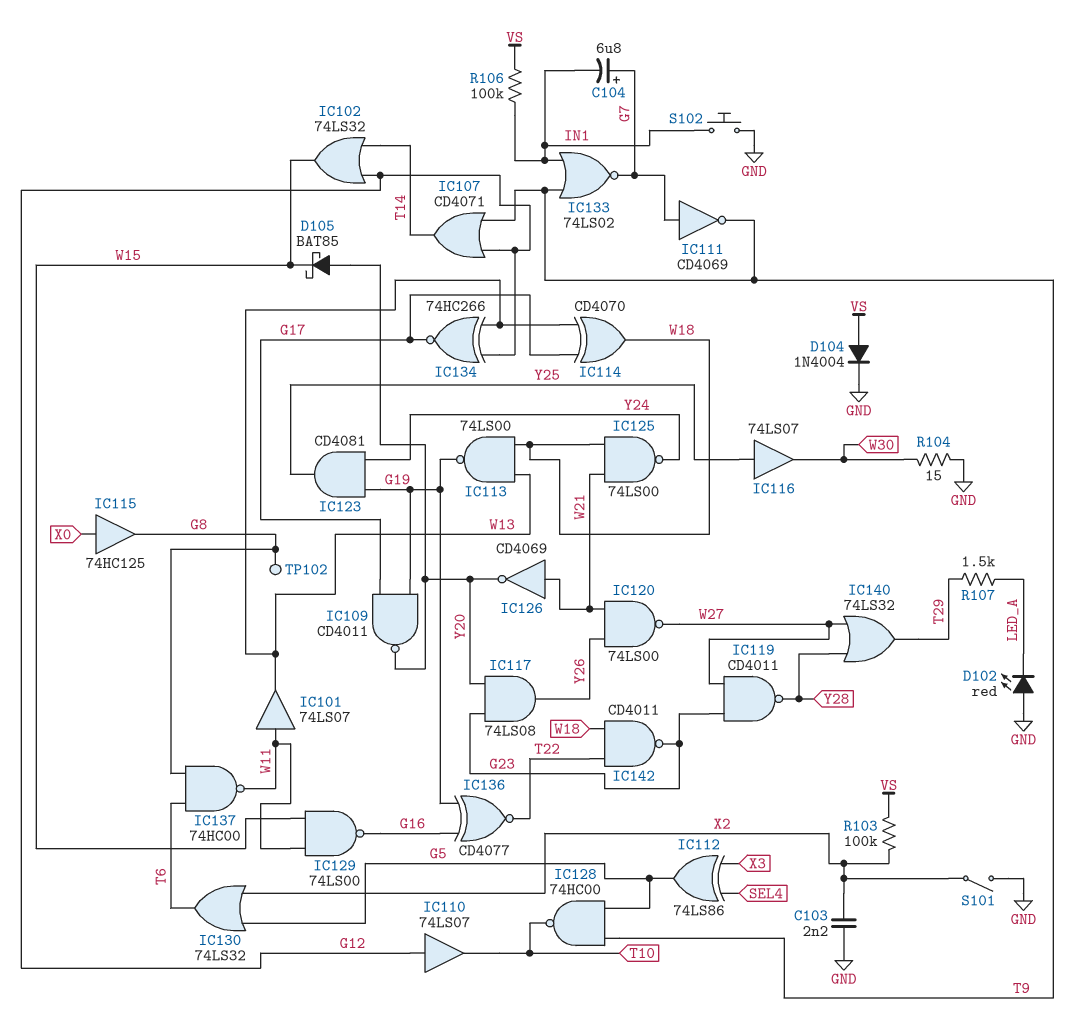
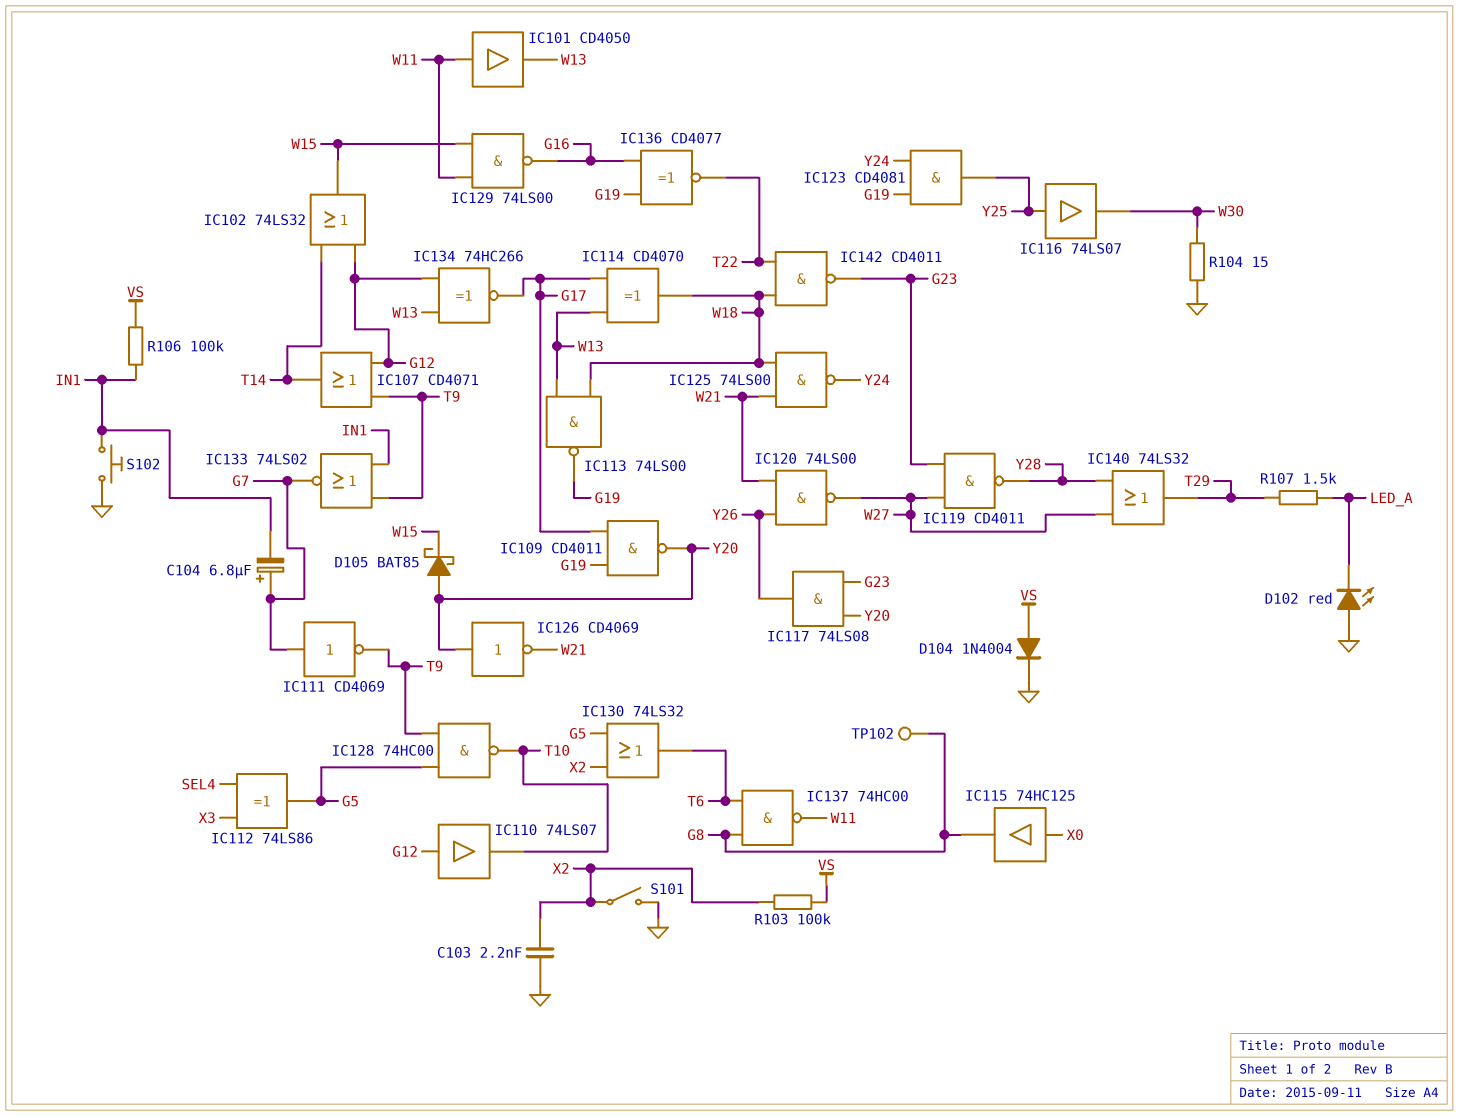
IC101: buffer 74LS07 (in W11, out W13) -> buffer CD4050 (in W11, out W13)
IC126: NOT CD4069 (in W21, out Y20) -> NOT CD4069 (in Y20, out W21)

